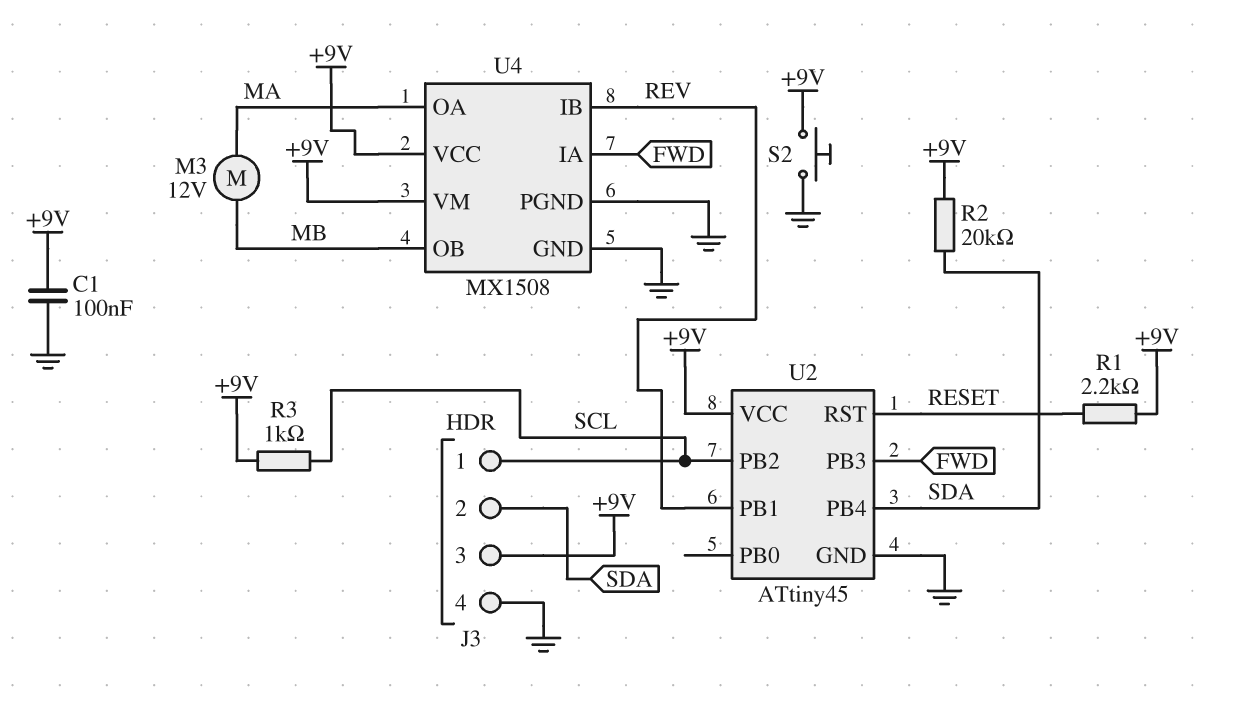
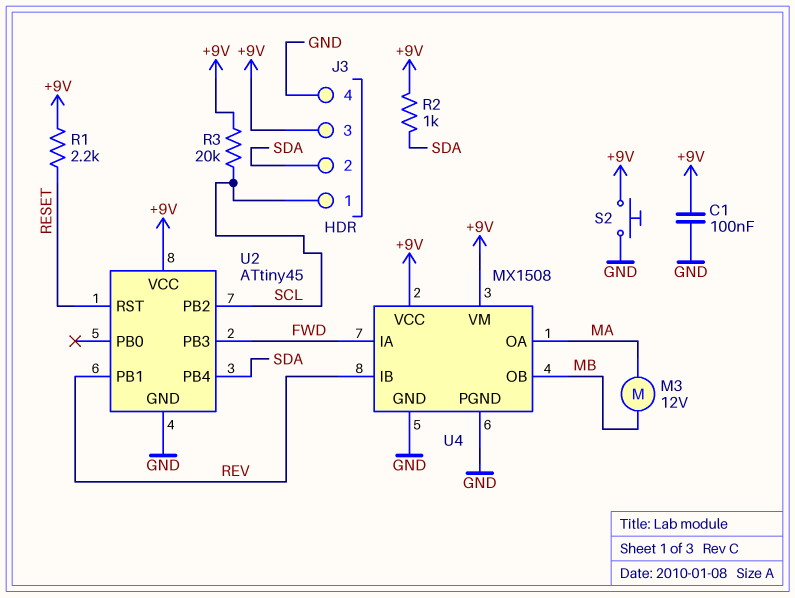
R2: 20k (+9V, SDA) -> 1k (+9V, SDA)
R3: 1k (+9V, SCL) -> 20k (+9V, SCL)

